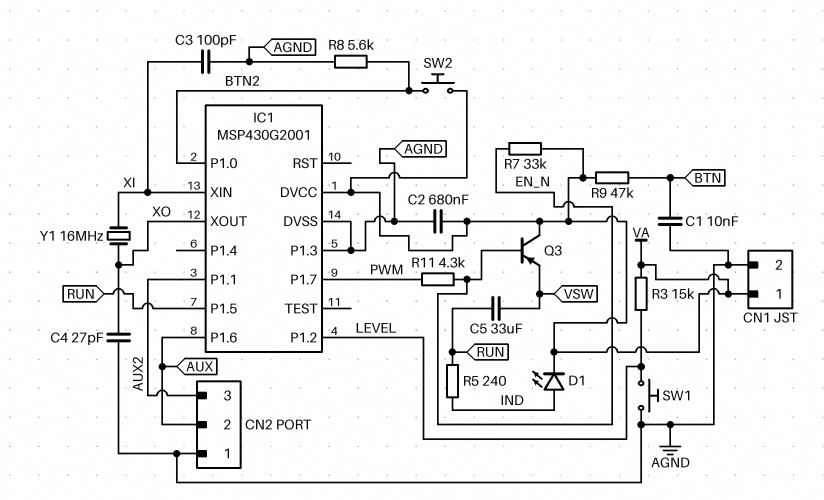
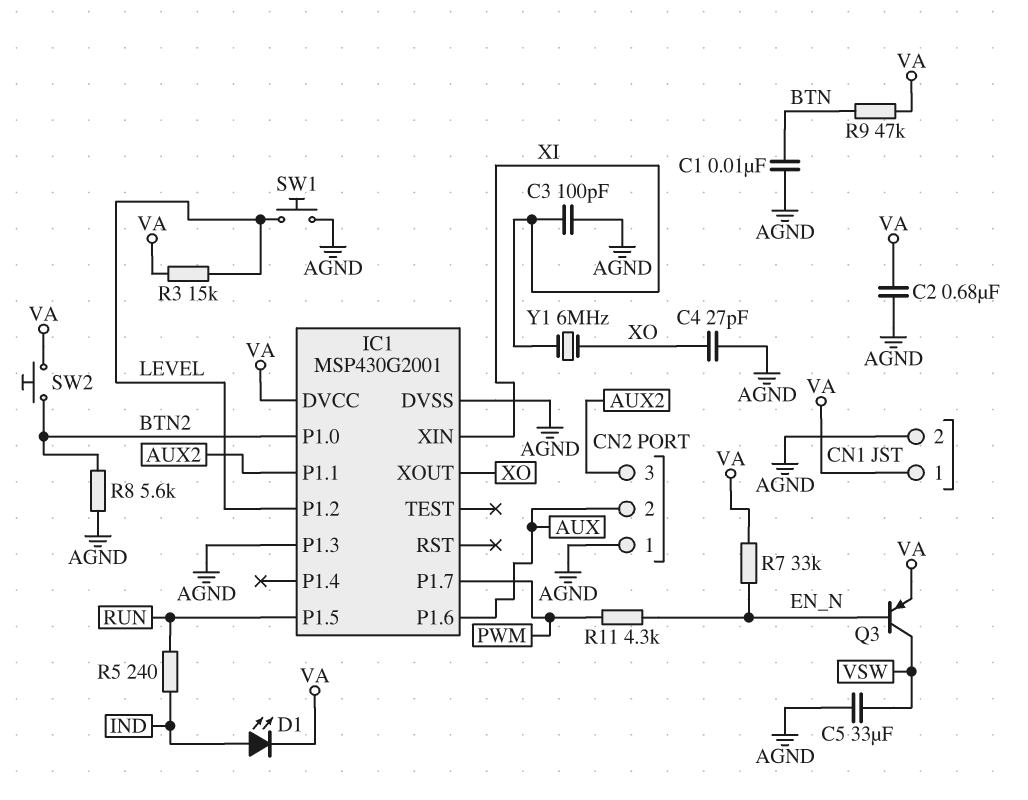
C5: 33uF (RUN, VSW) -> 33uF (AGND, VSW)
Q3: PNP (B EN_N, C VA, E VSW) -> PNP (B EN_N, C VSW, E VA)
Y1: 16MHz (XI, XO) -> 6MHz (XI, XO)

